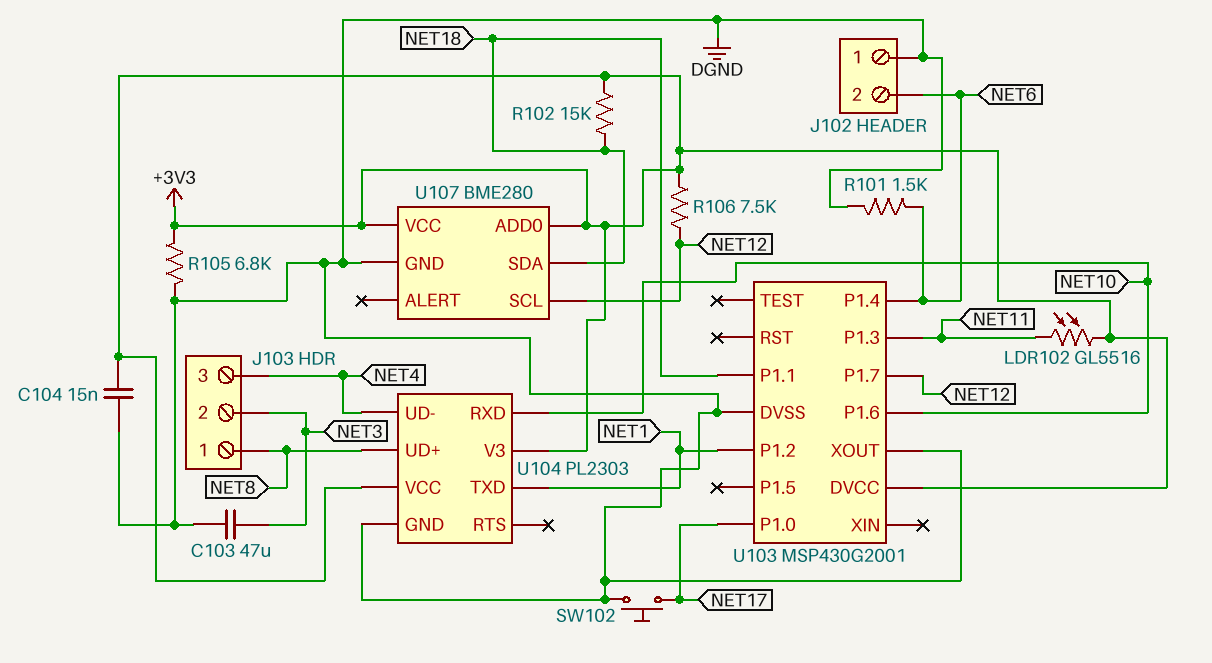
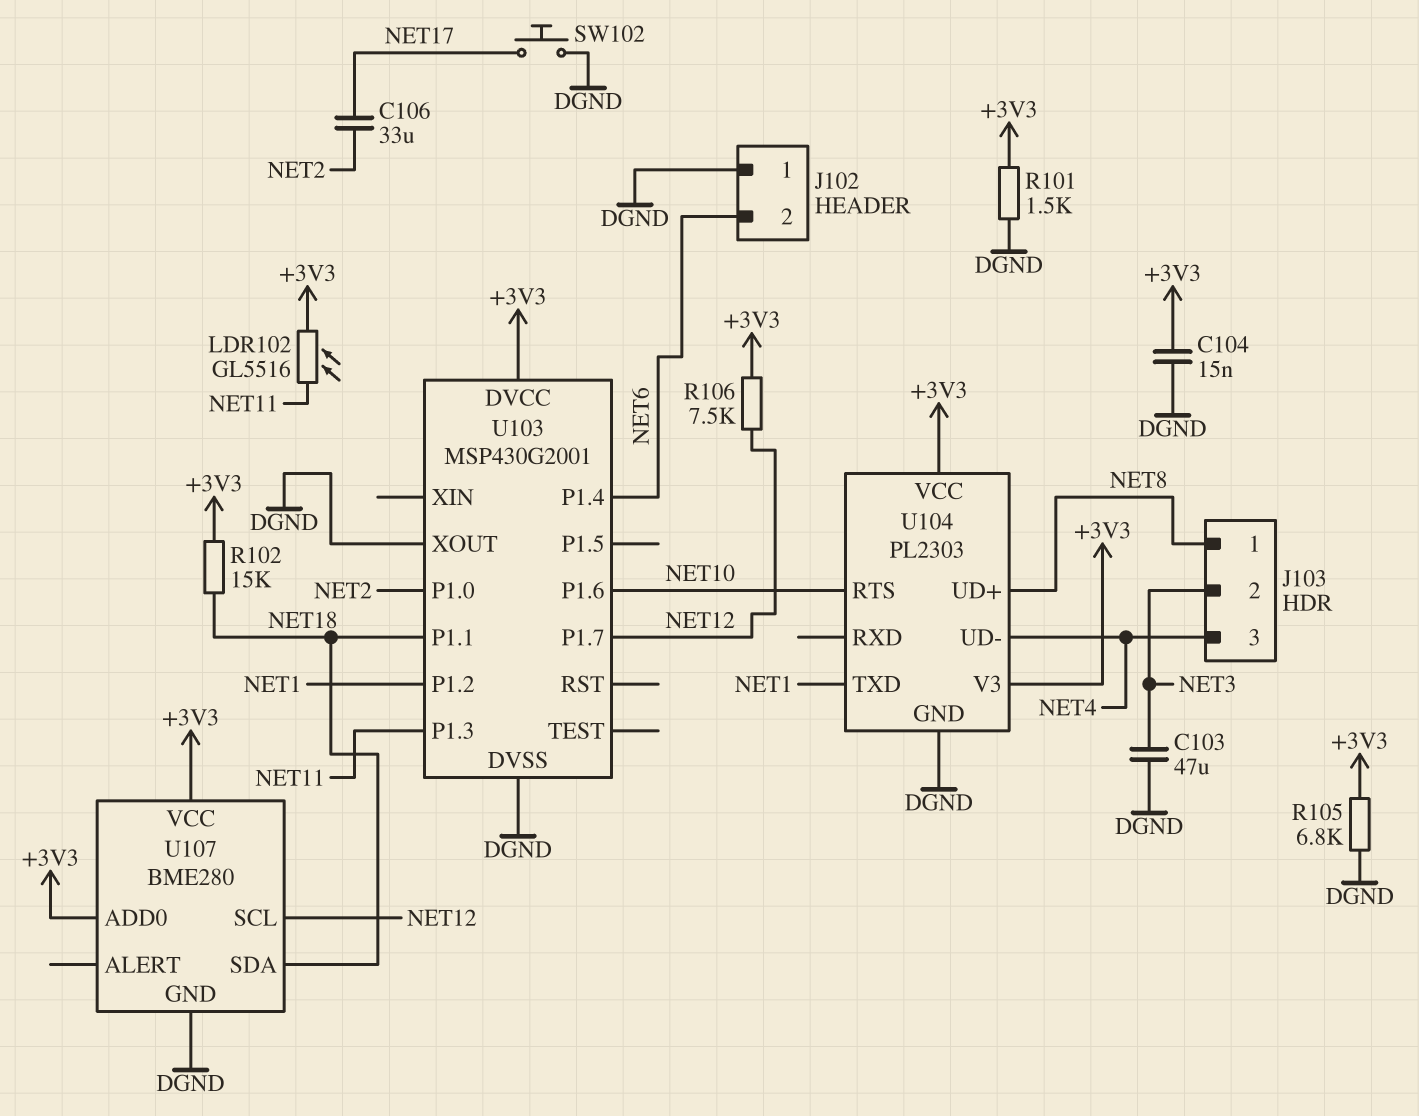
C106: none -> 33uF (NET2, NET17)
R101: 1.5k (DGND, NET6) -> 1.5k (+3V3, DGND)
U103 pin P1.0: NET17 -> NET2
U104 pin RTS: none -> NET10
U104 pin RXD: NET10 -> none

